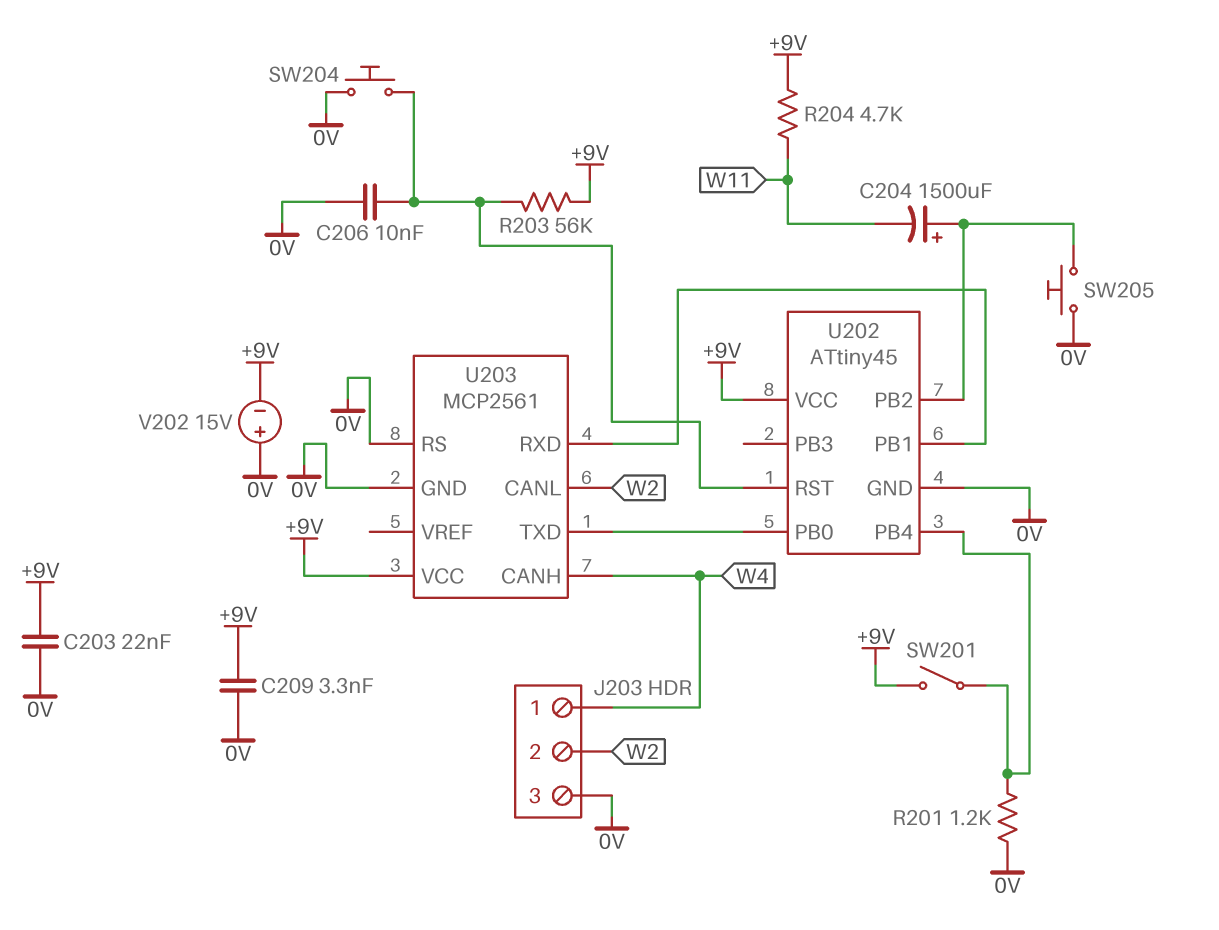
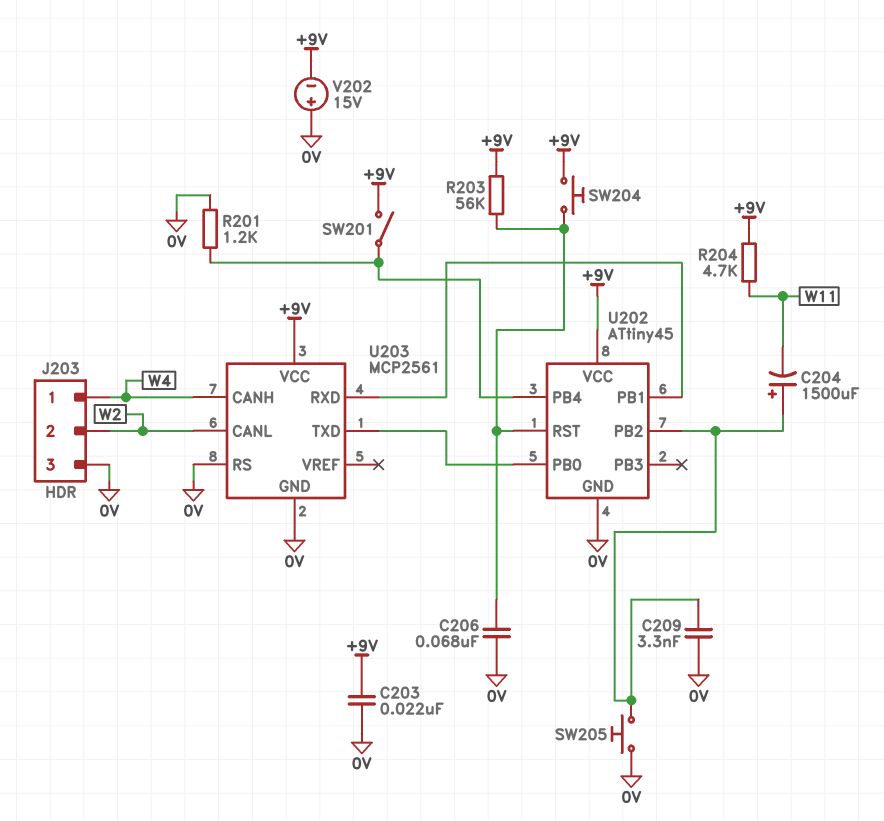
C206: 10nF (0V, U202/RST) -> 68nF (0V, U202/RST)
C209: 3.3nF (+9V, 0V) -> 3.3nF (0V, U202/PB2)
SW204: button (0V, U202/RST) -> button (+9V, U202/RST)

